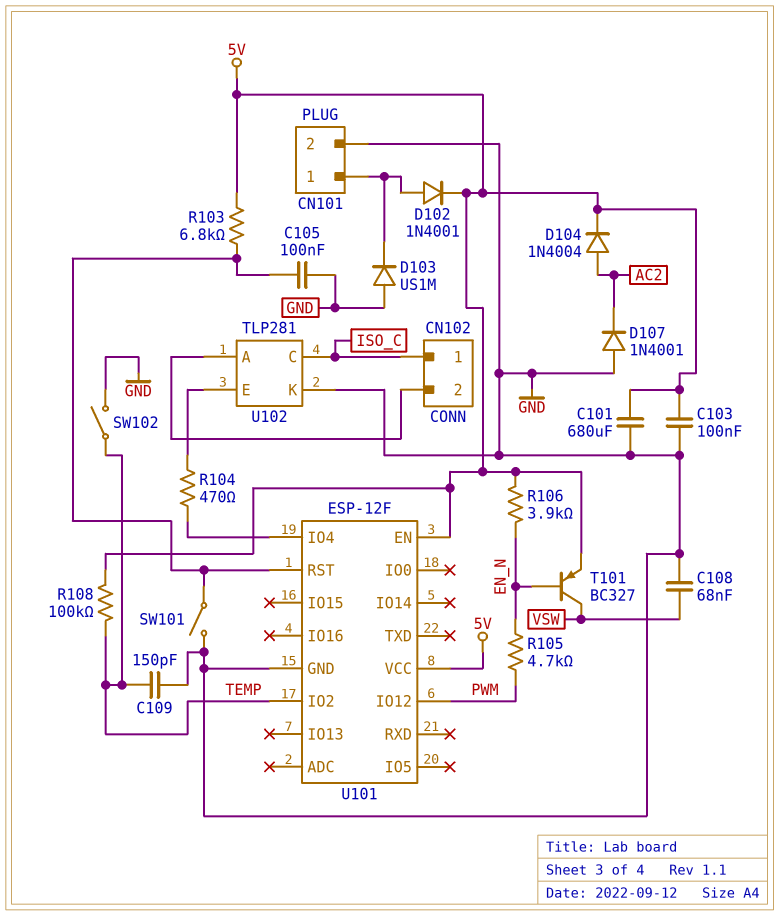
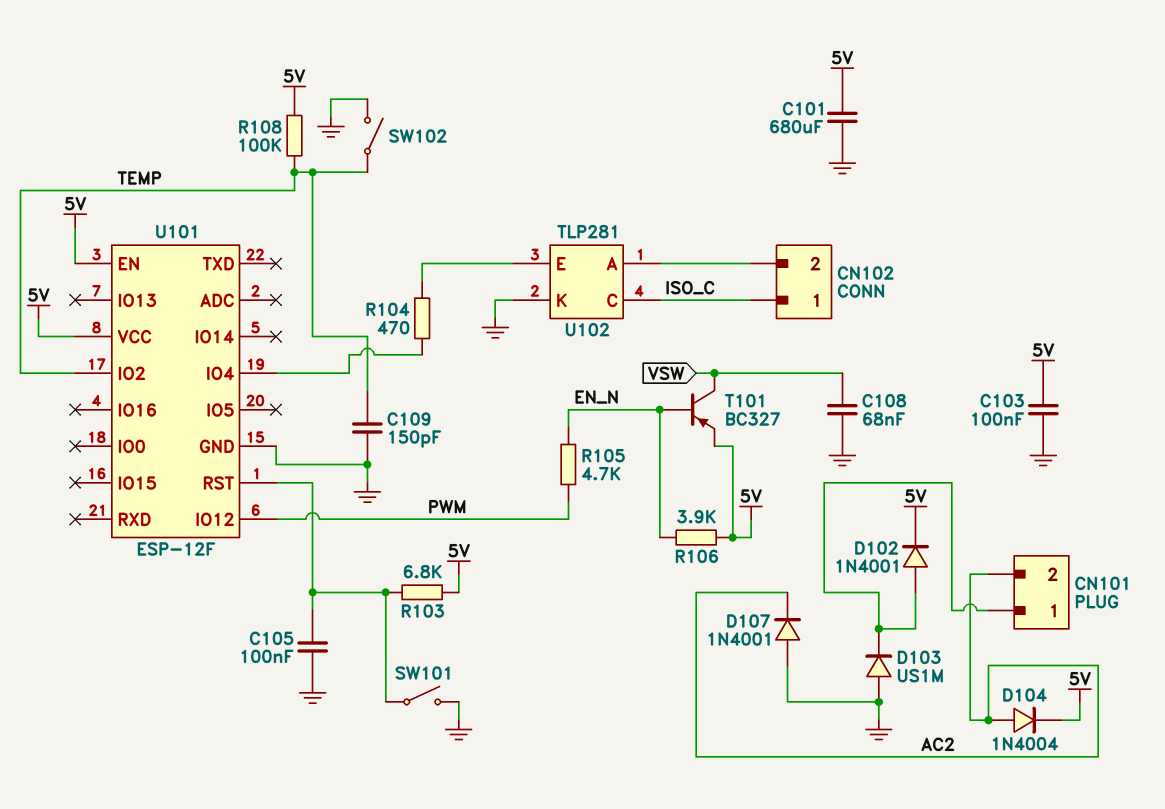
CN101 pin 2: GND -> AC2

